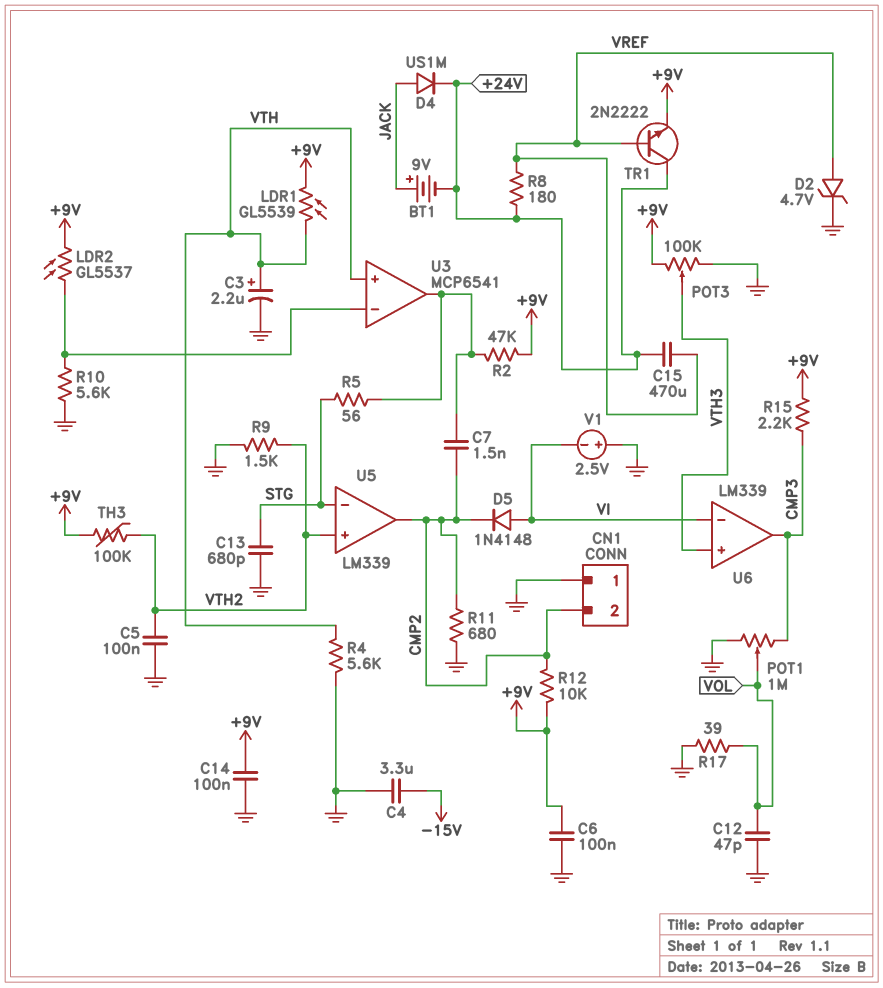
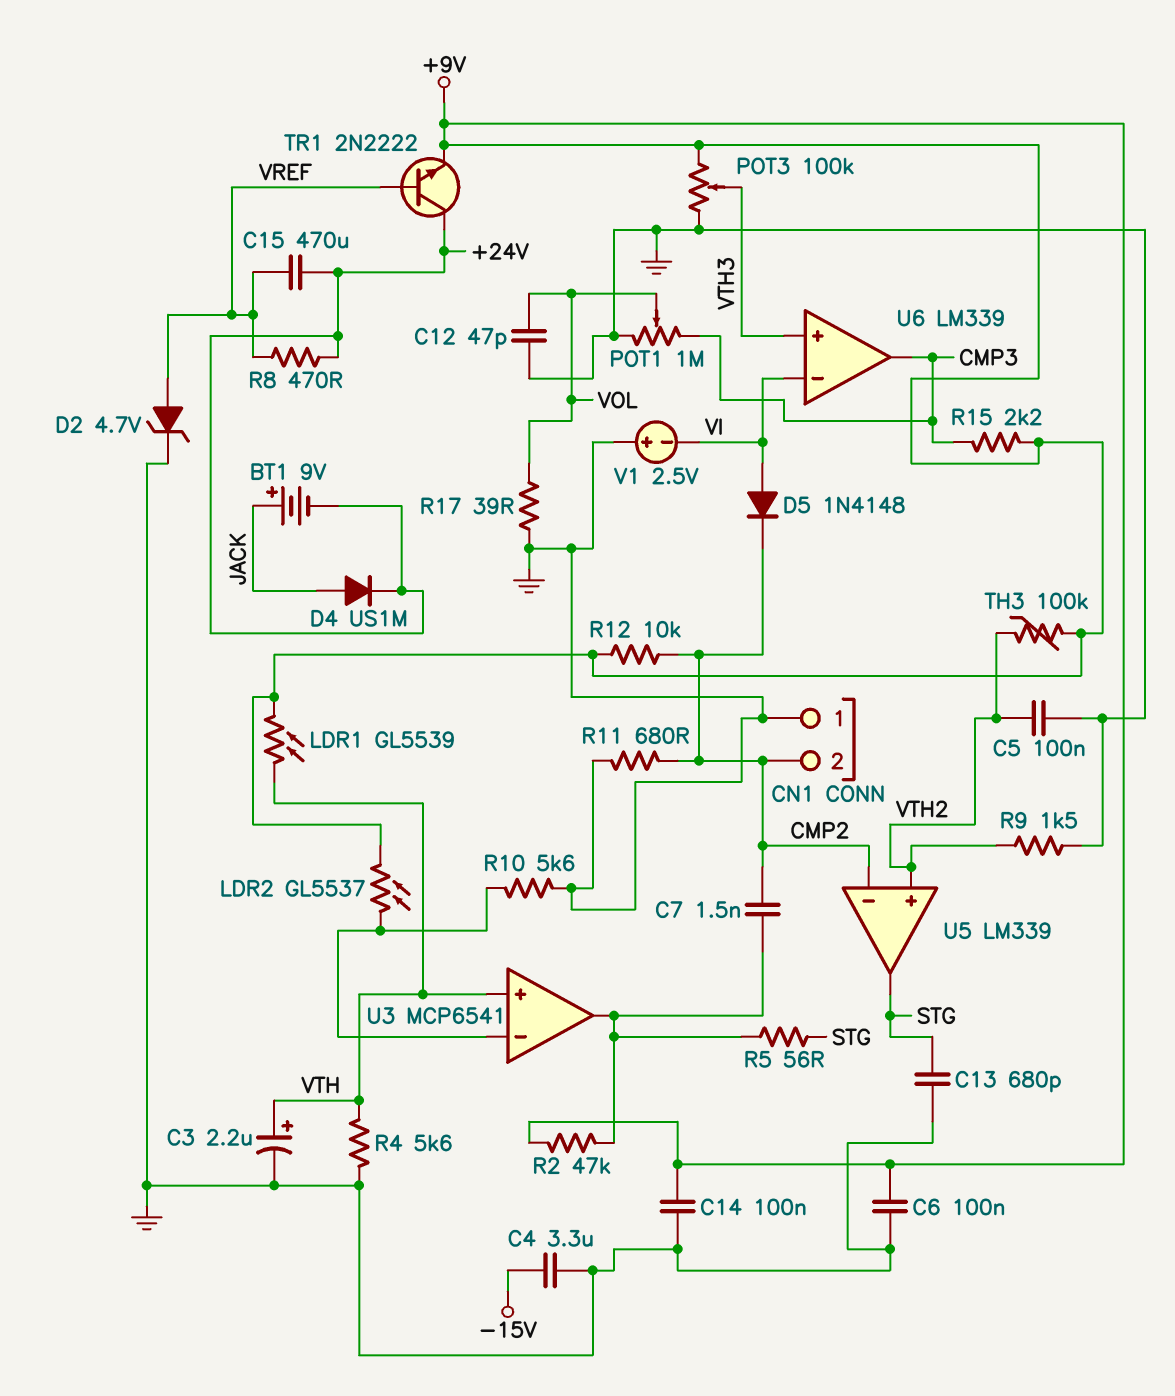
R8: 180 (+24V, VREF) -> 470 (+24V, VREF)
U5 pin in-: STG -> CMP2
U5 pin out: CMP2 -> STG

